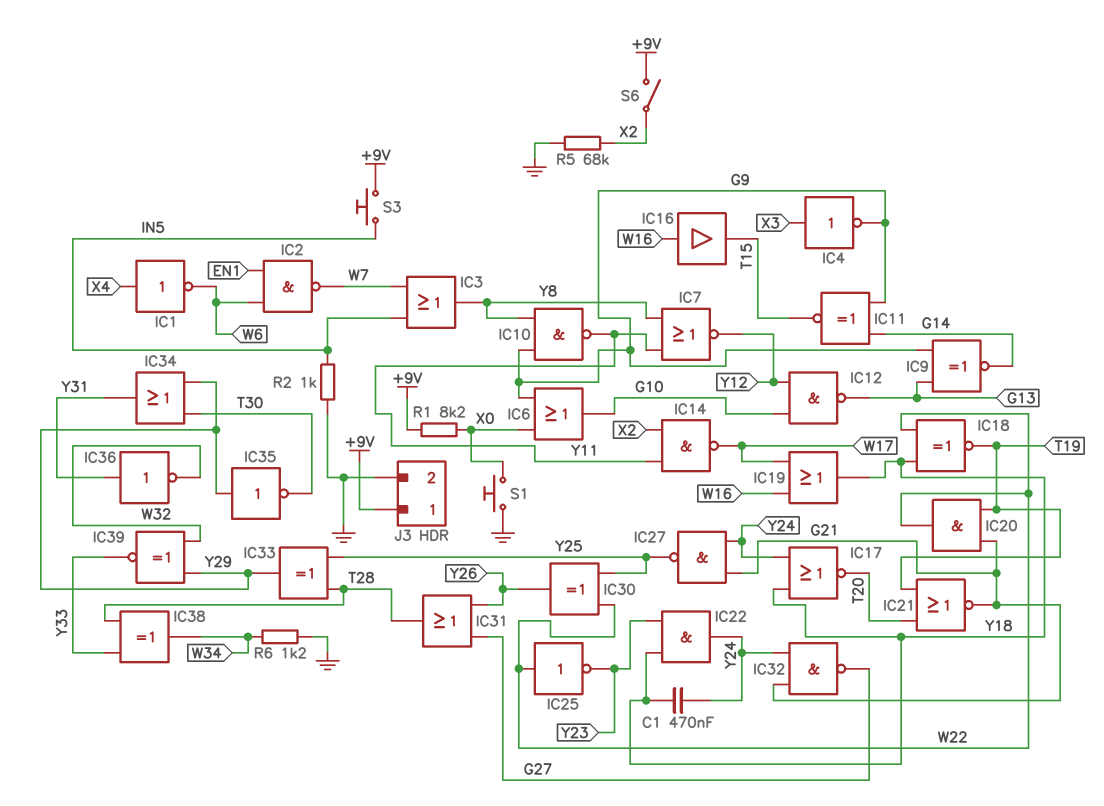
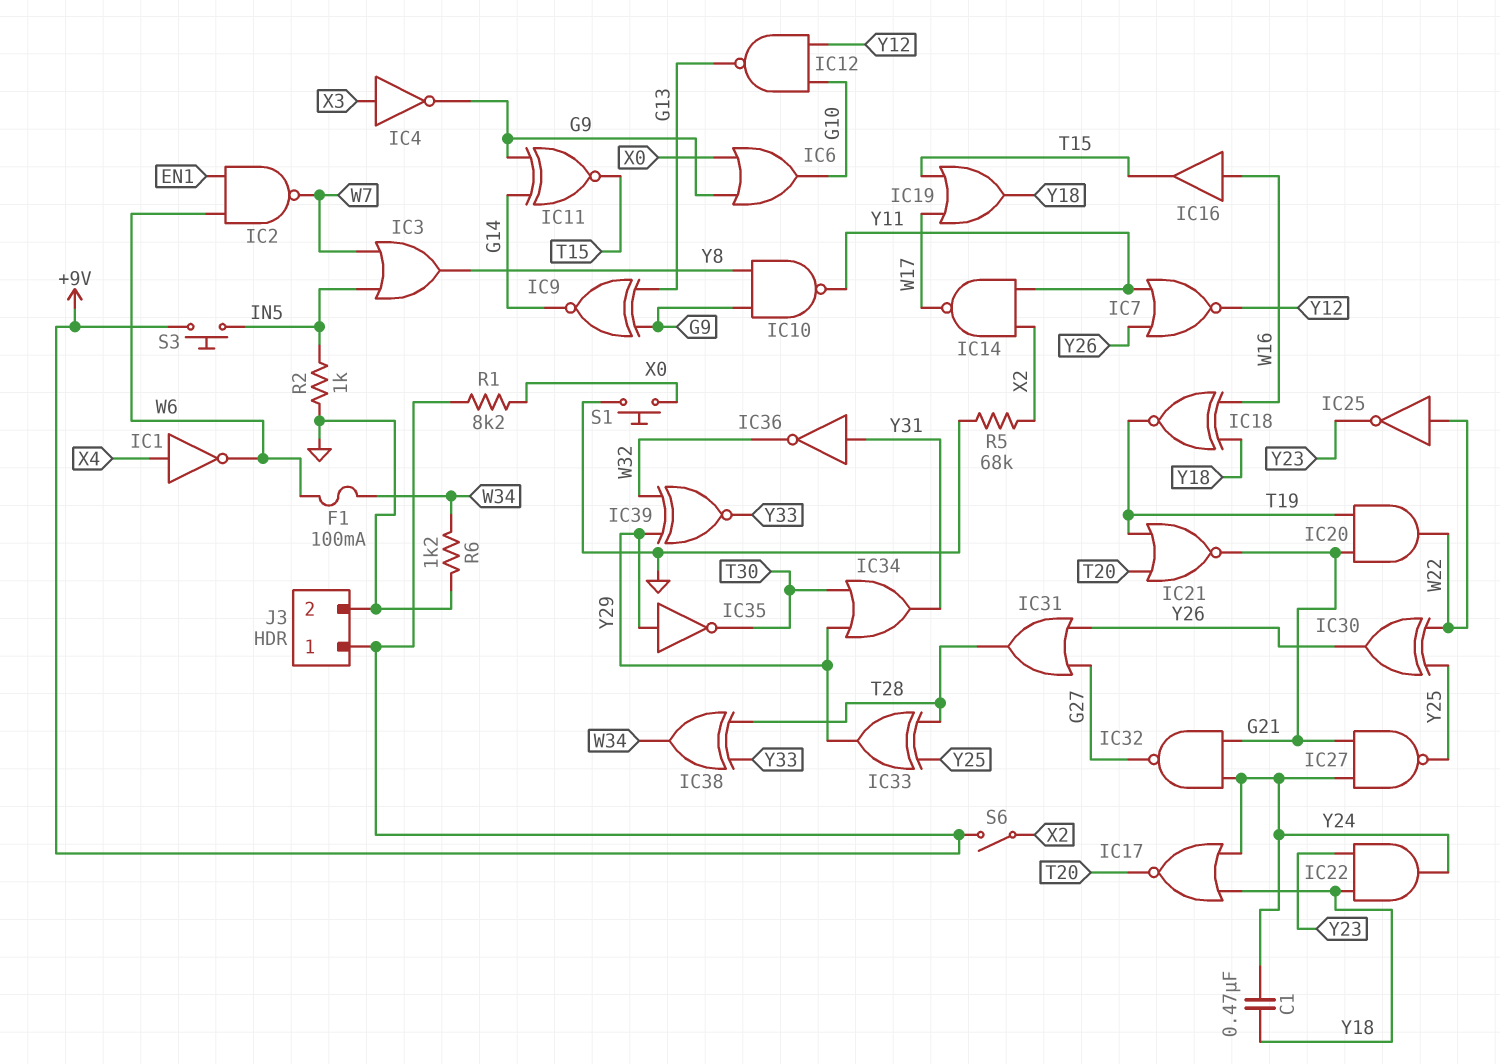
F1: none -> 100mA (W6, W34)
IC7: NOR (in Y8, in Y11, out Y12) -> NOR (in Y11, in Y26, out Y12)
IC18: XNOR (in W22, in Y18, out T19) -> XNOR (in W16, in Y18, out T19)
IC19: OR (in W16, in W17, out Y18) -> OR (in T15, in W17, out Y18)

